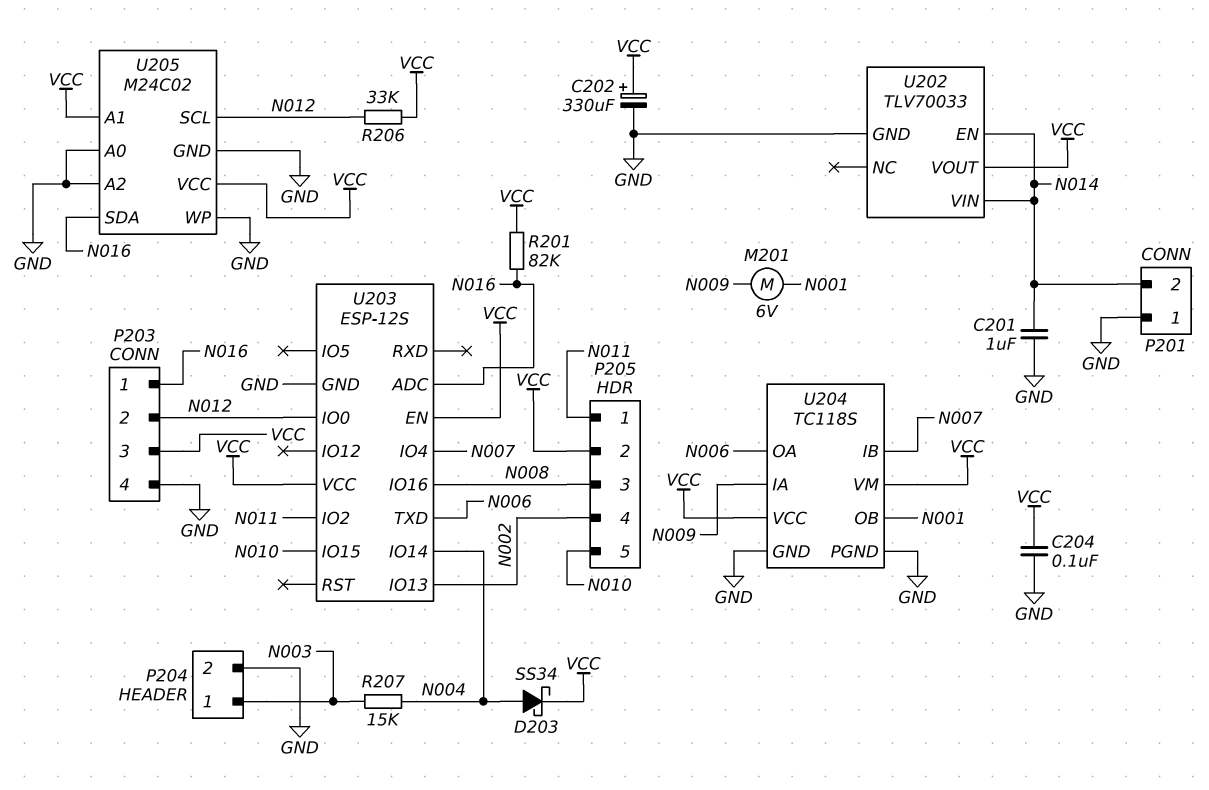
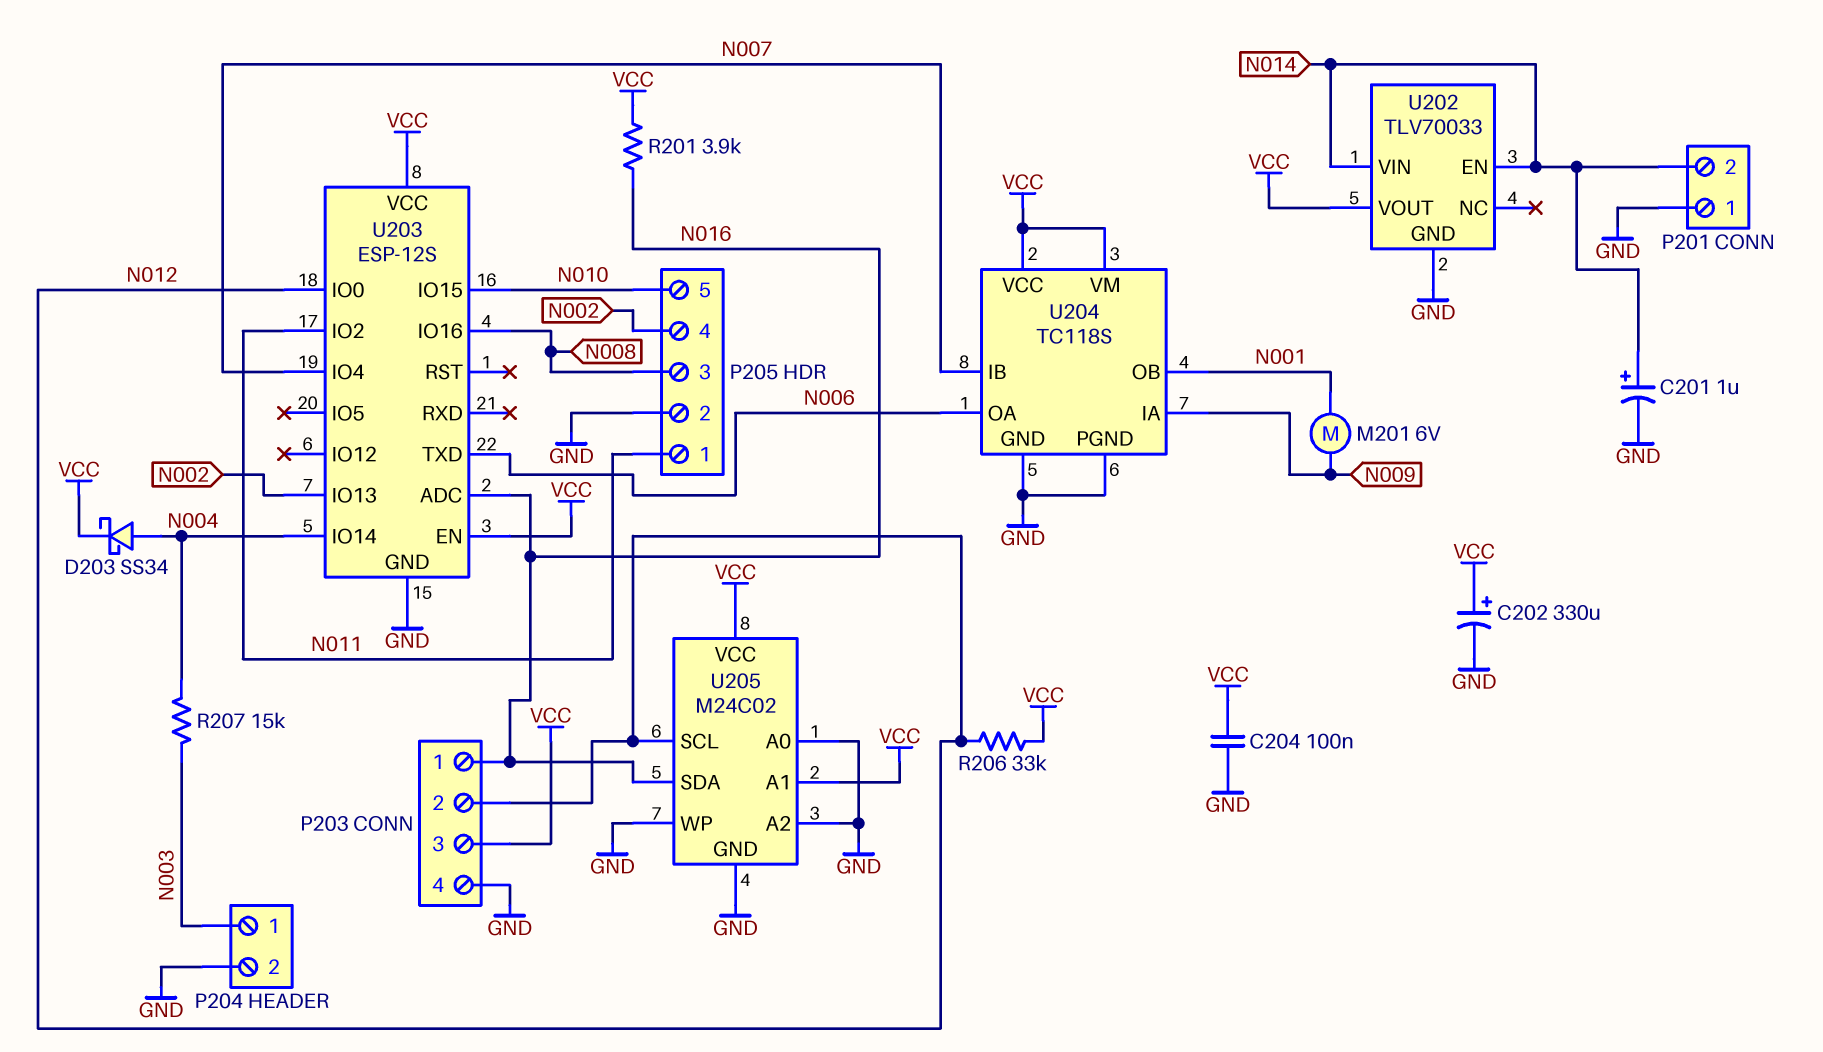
C201: 1uF (GND, N014) -> 1uF (plus N014, minus GND)
P205 pin 2: VCC -> GND
R201: 82k (N016, VCC) -> 3.9k (N016, VCC)

